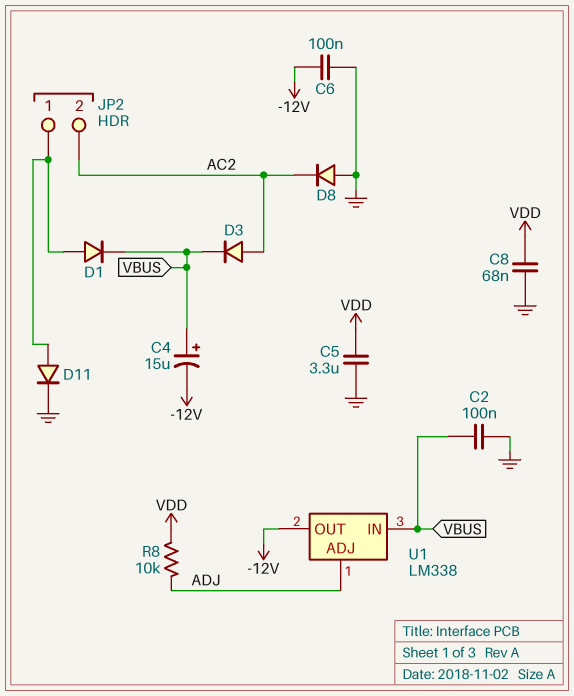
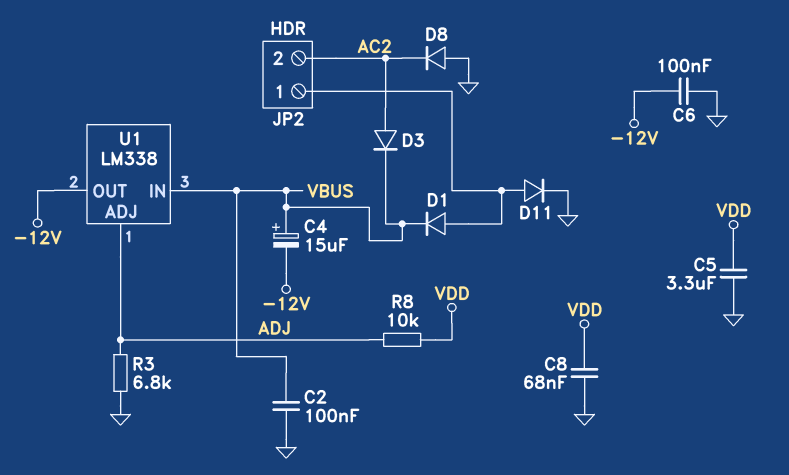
R3: none -> 6.8k (ADJ, GND)

